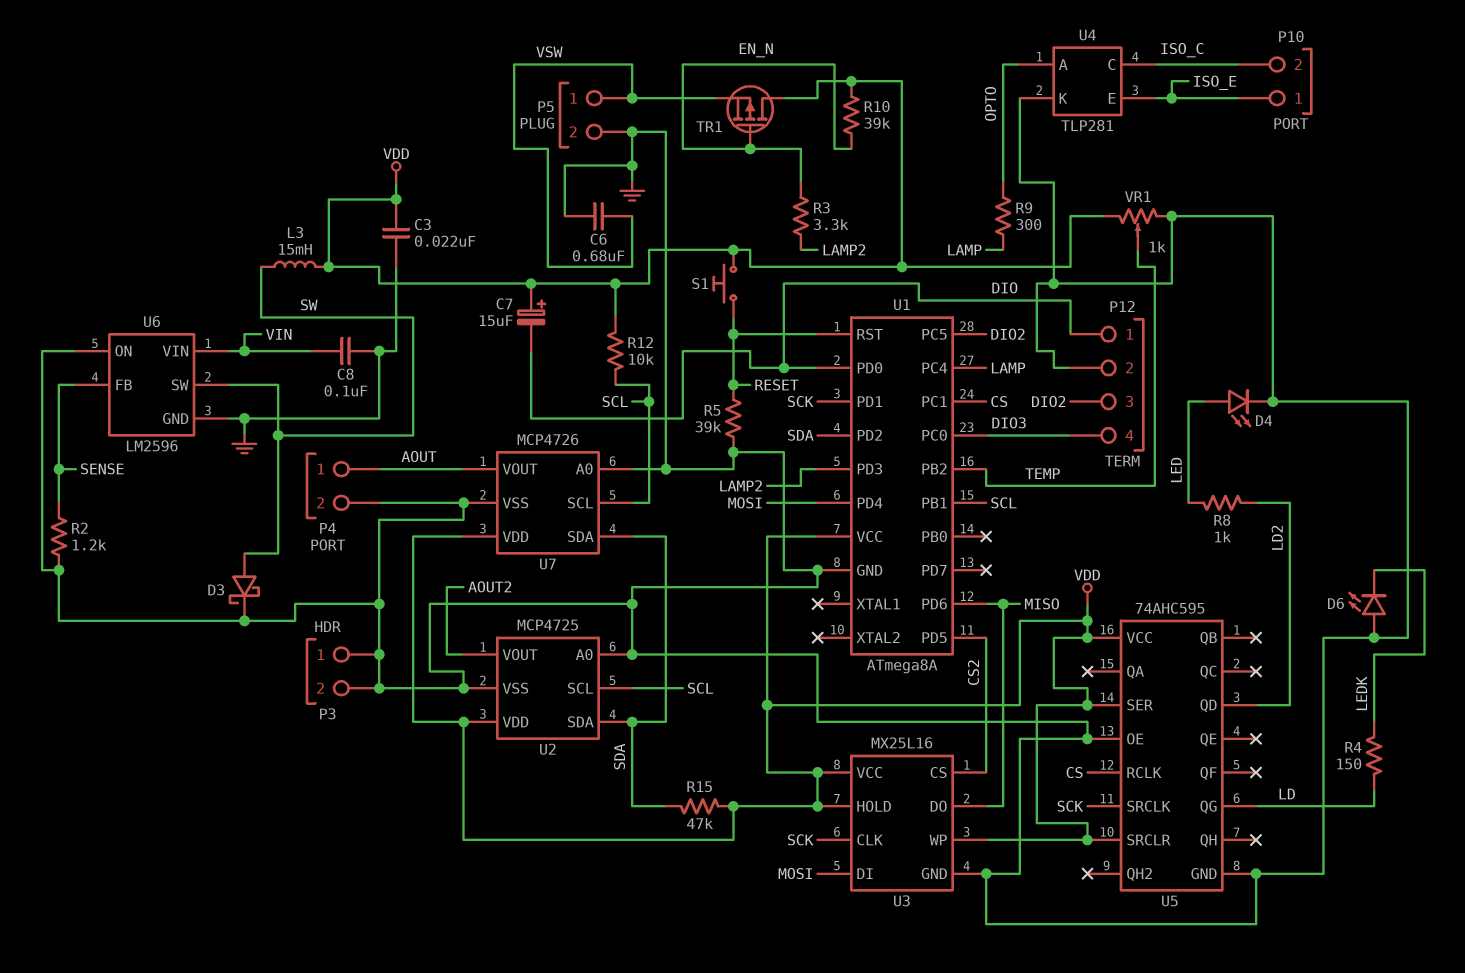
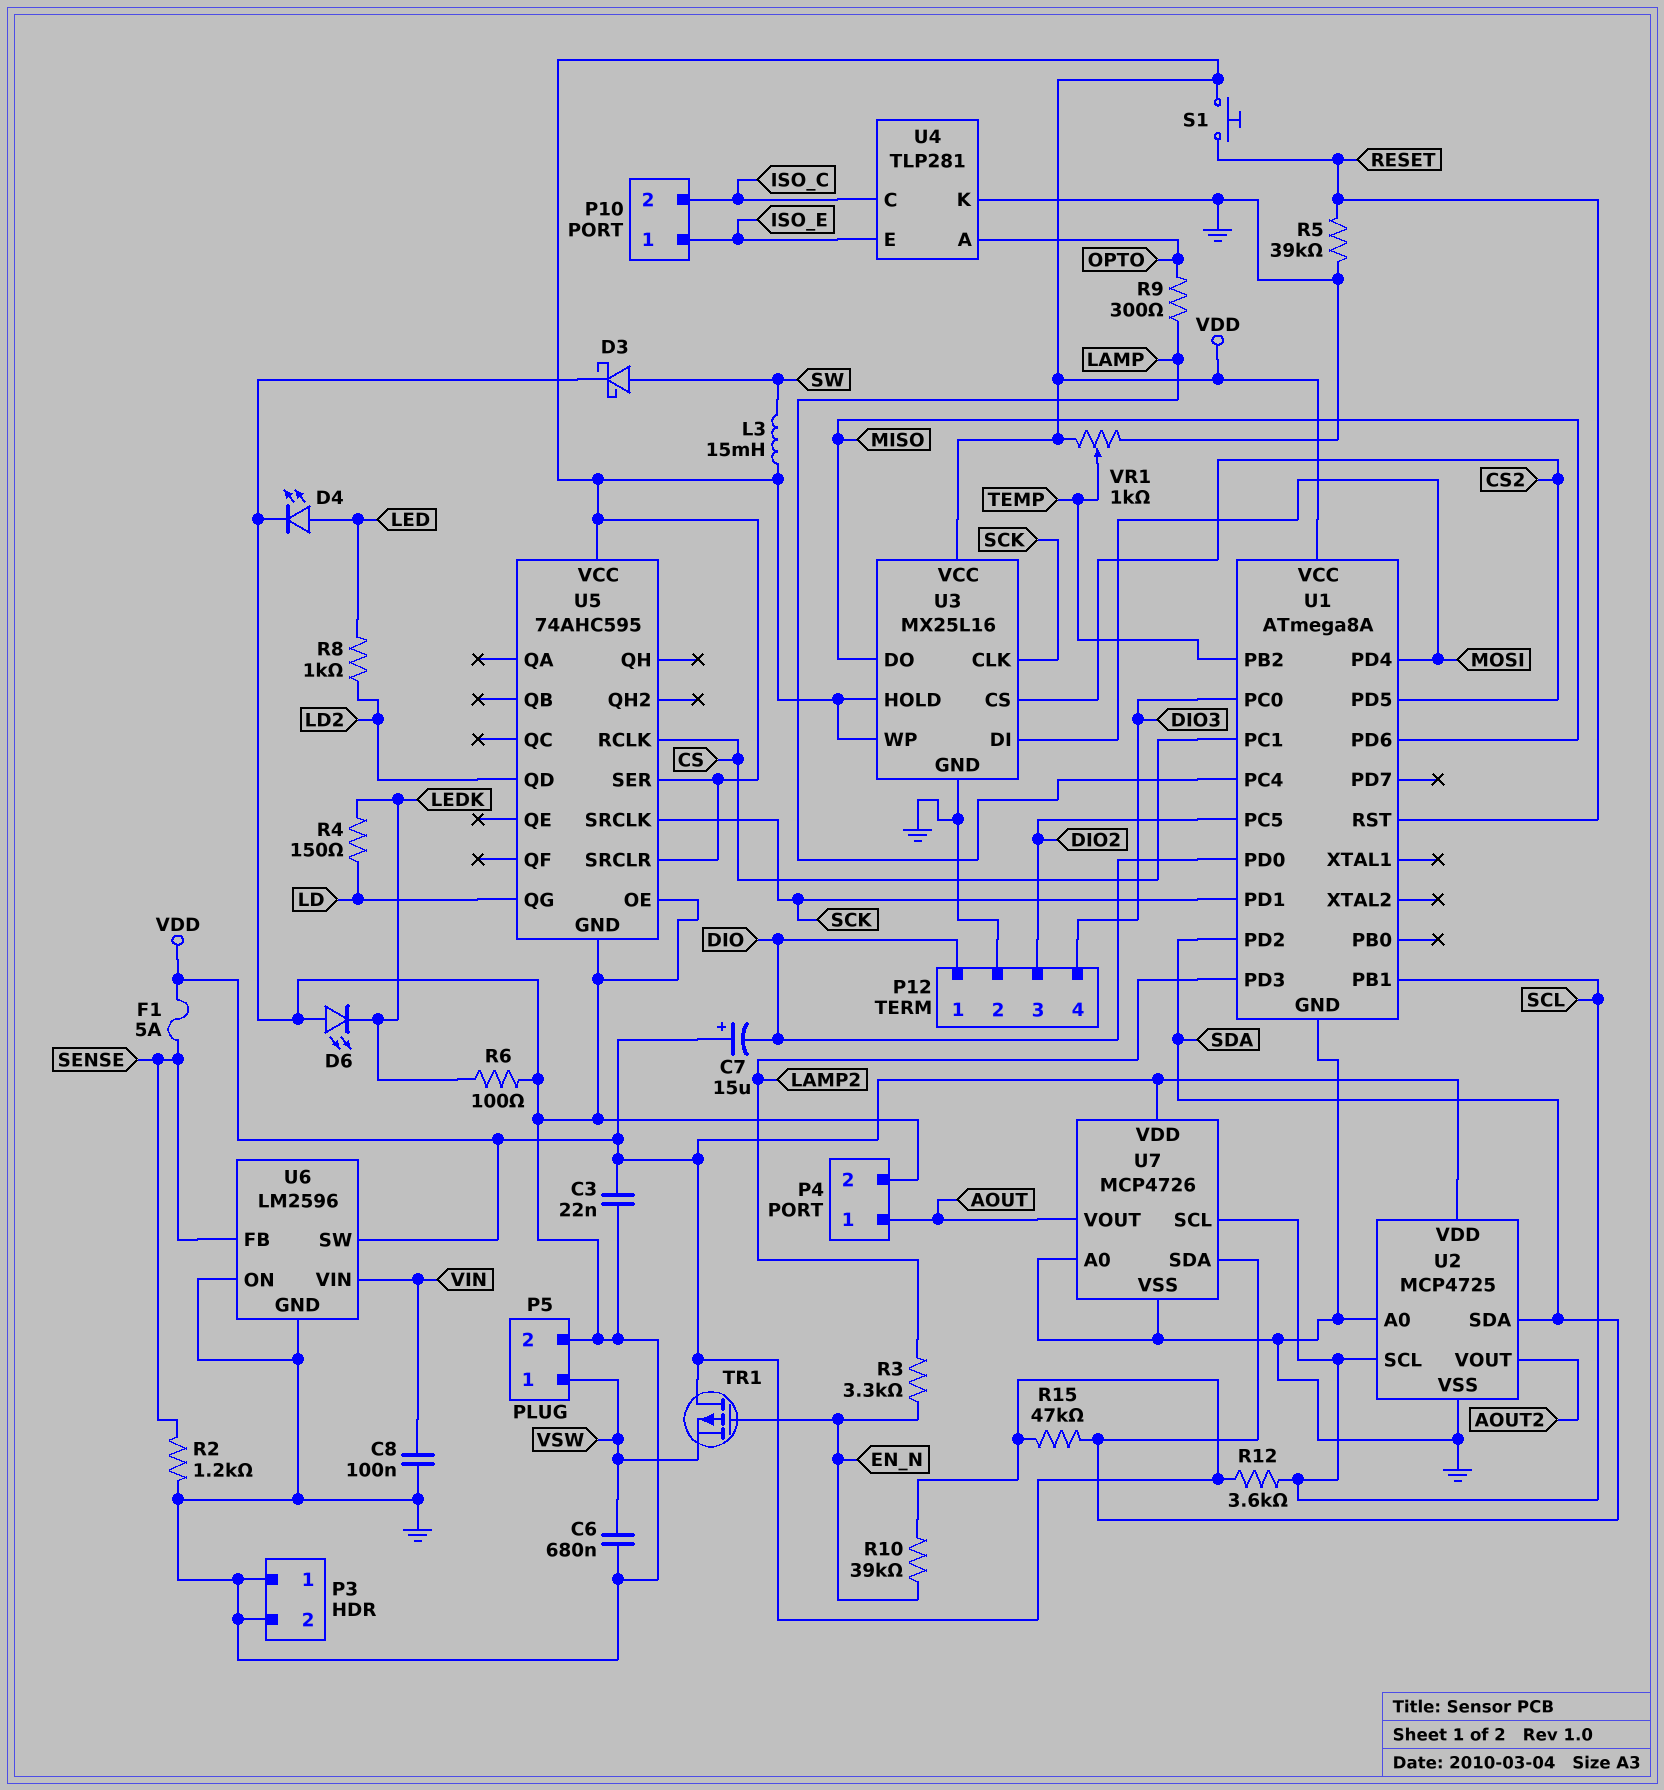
F1: none -> 5A (SENSE, VDD)
R6: none -> 100 (GND, LEDK)
R12: 10k (SCL, VDD) -> 3.6k (SCL, VDD)
U6 pin SW: SW -> VDD

